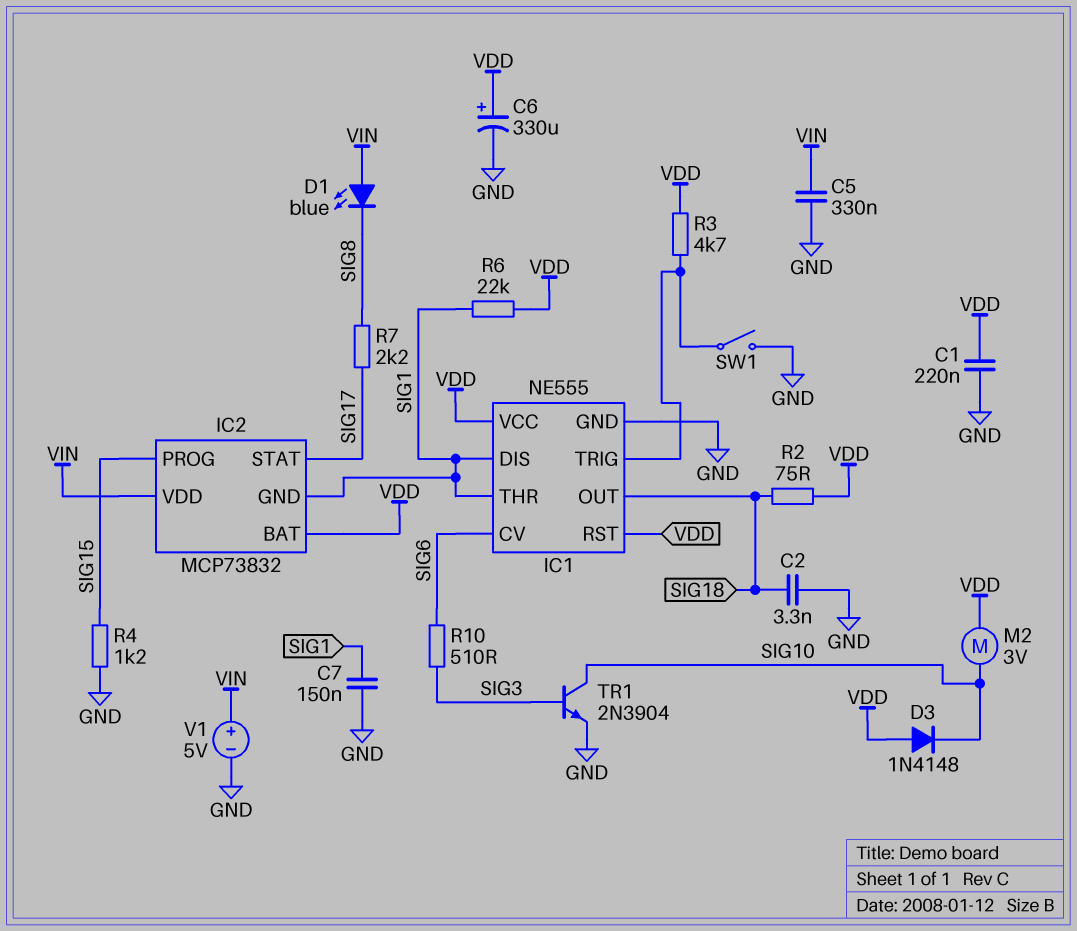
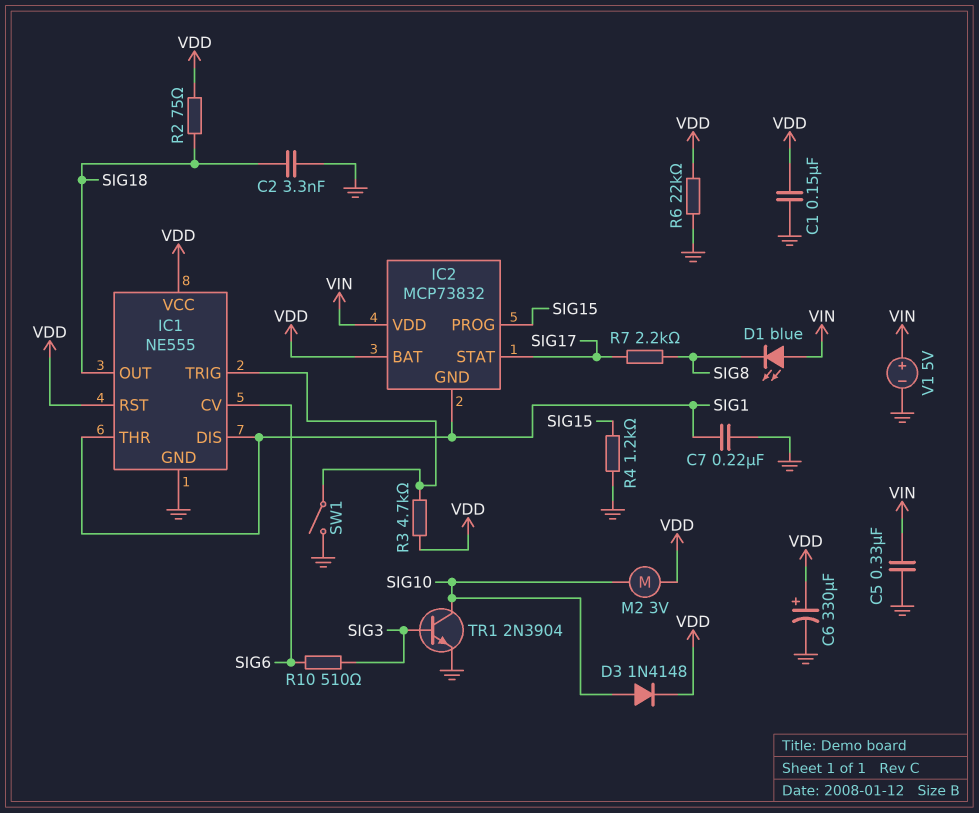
C1: 220nF (GND, VDD) -> 150nF (GND, VDD)
C7: 150nF (GND, SIG1) -> 220nF (GND, SIG1)
D3: diode 1N4148 (A VDD, K SIG10) -> diode 1N4148 (A SIG10, K VDD)
R6: 22k (SIG1, VDD) -> 22k (GND, VDD)

